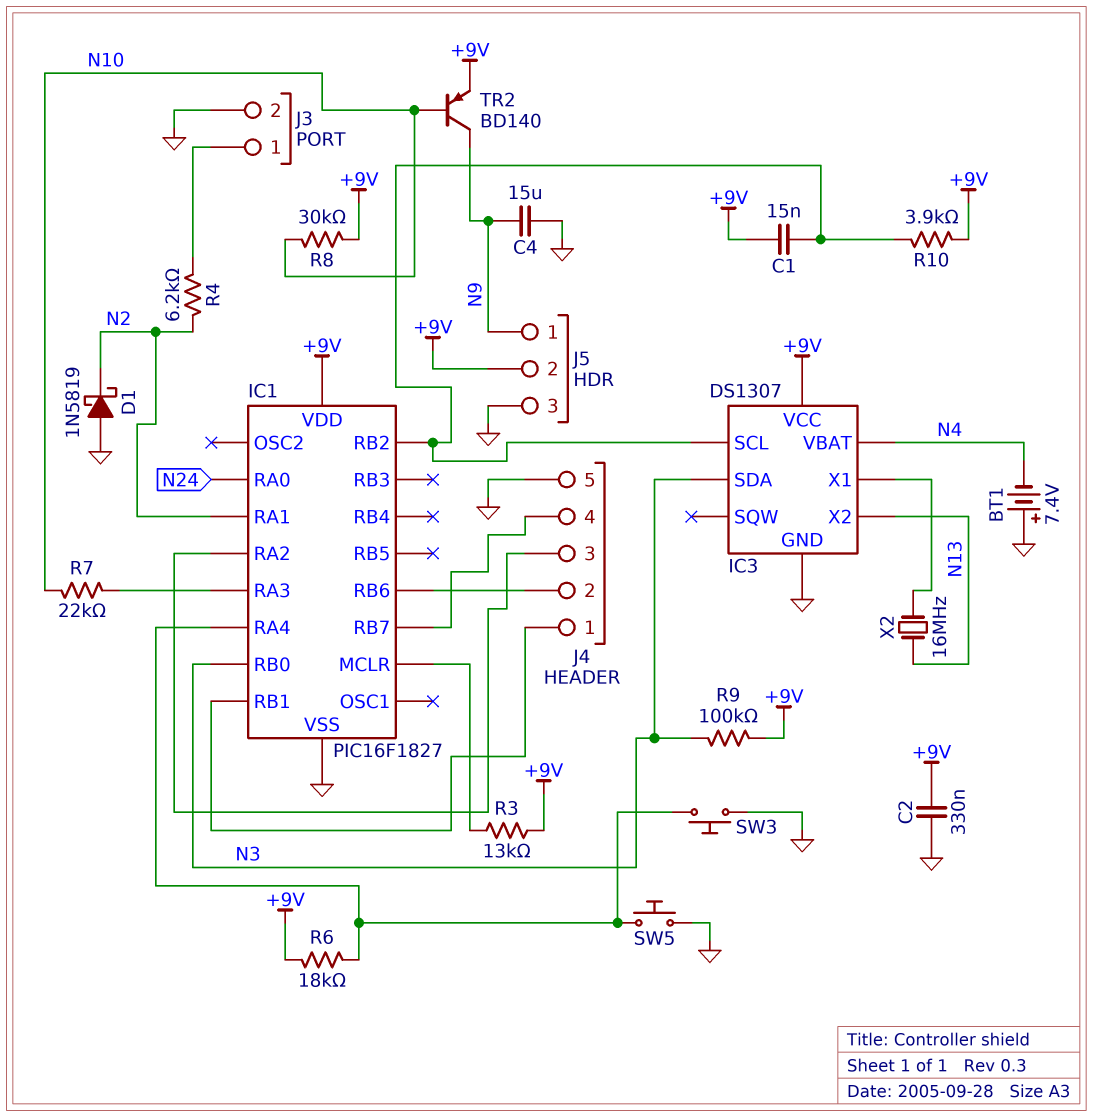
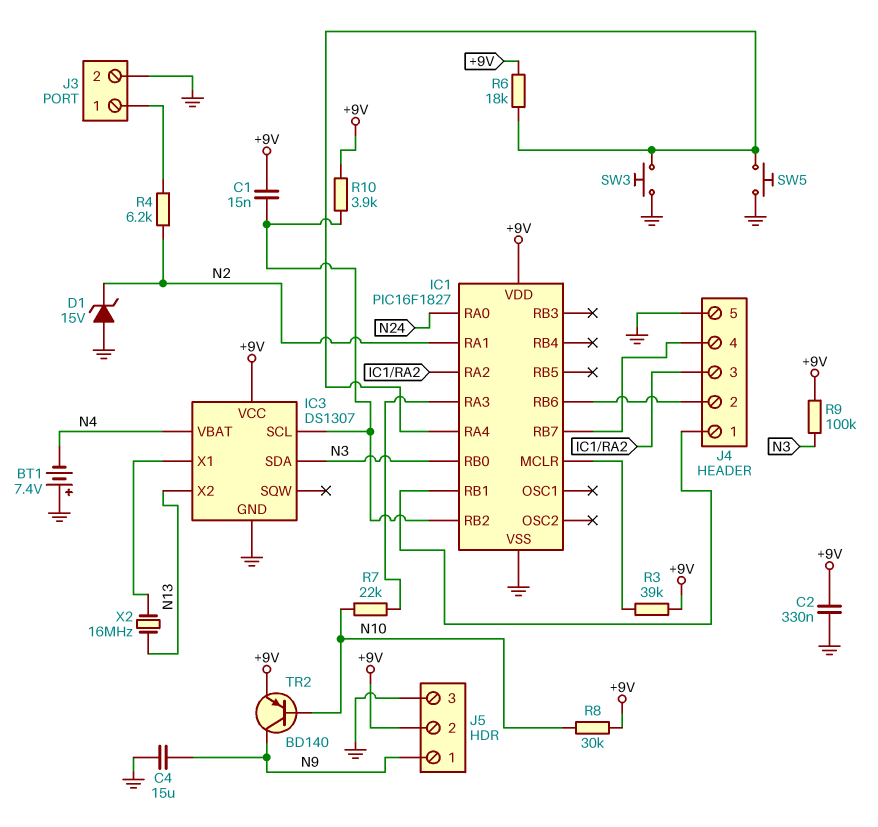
D1: schottky 1N5819 (A GND, K N2) -> zener 15V (A GND, K N2)
R3: 13k (+9V, IC1/MCLR) -> 39k (+9V, IC1/MCLR)

